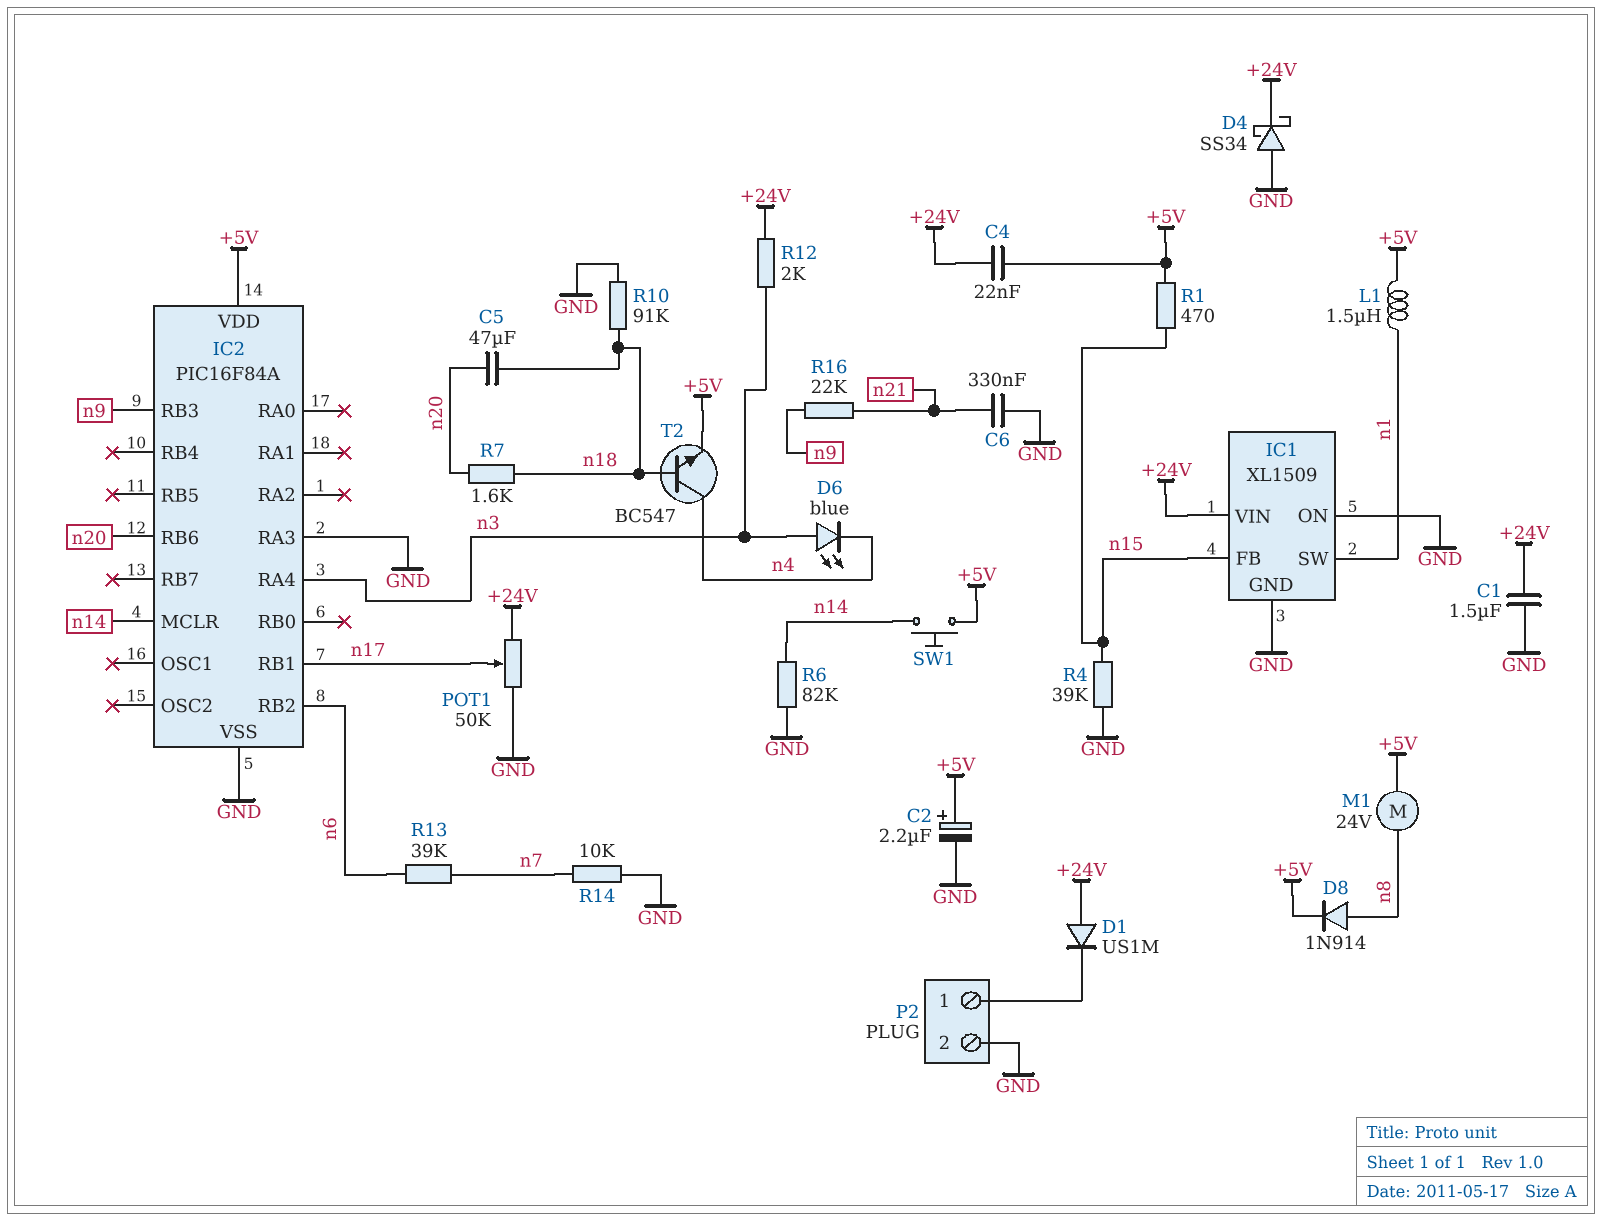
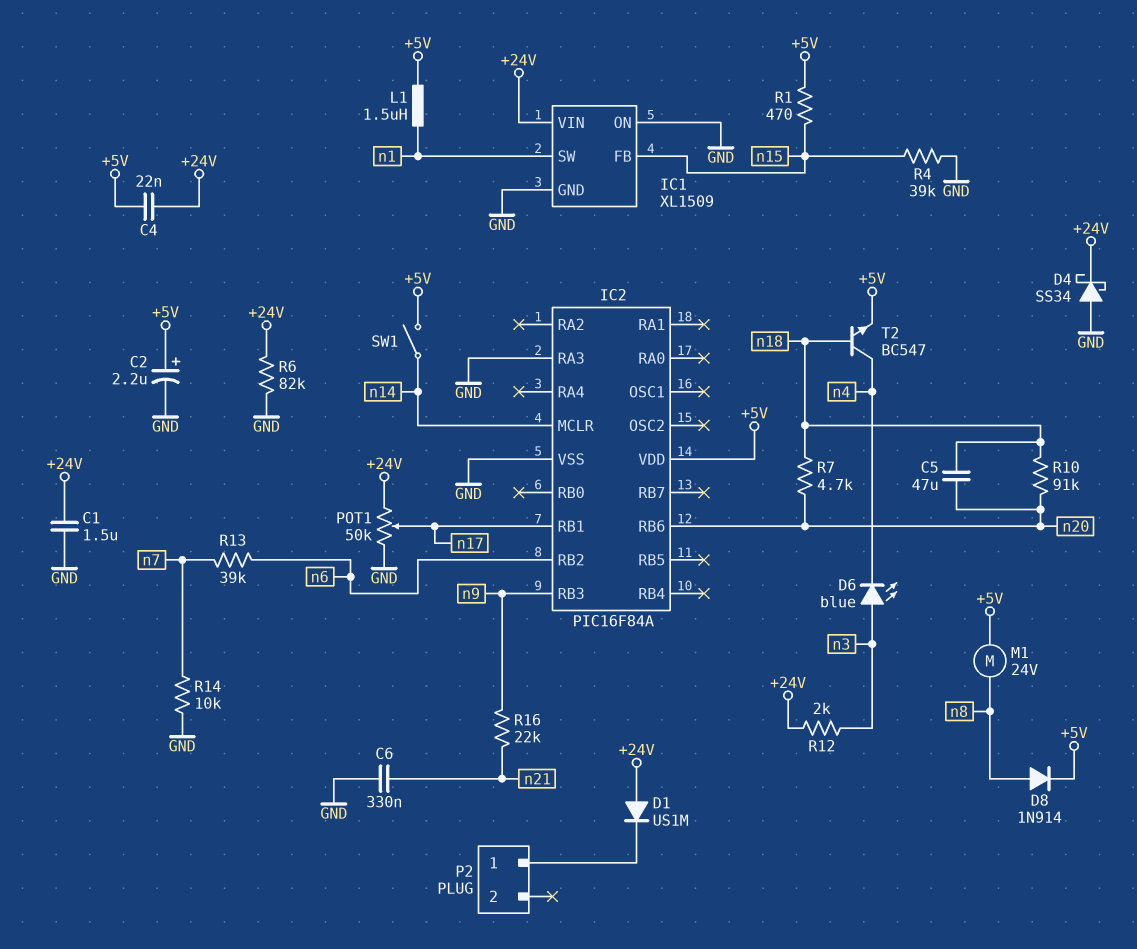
IC2 pin RA4: n3 -> none
P2 pin 2: GND -> none
R6: 82k (GND, n14) -> 82k (+24V, GND)
R7: 1.6k (n18, n20) -> 4.7k (n18, n20)
R10: 91k (GND, n18) -> 91k (n18, n20)
SW1: button (+5V, n14) -> switch (+5V, n14)

